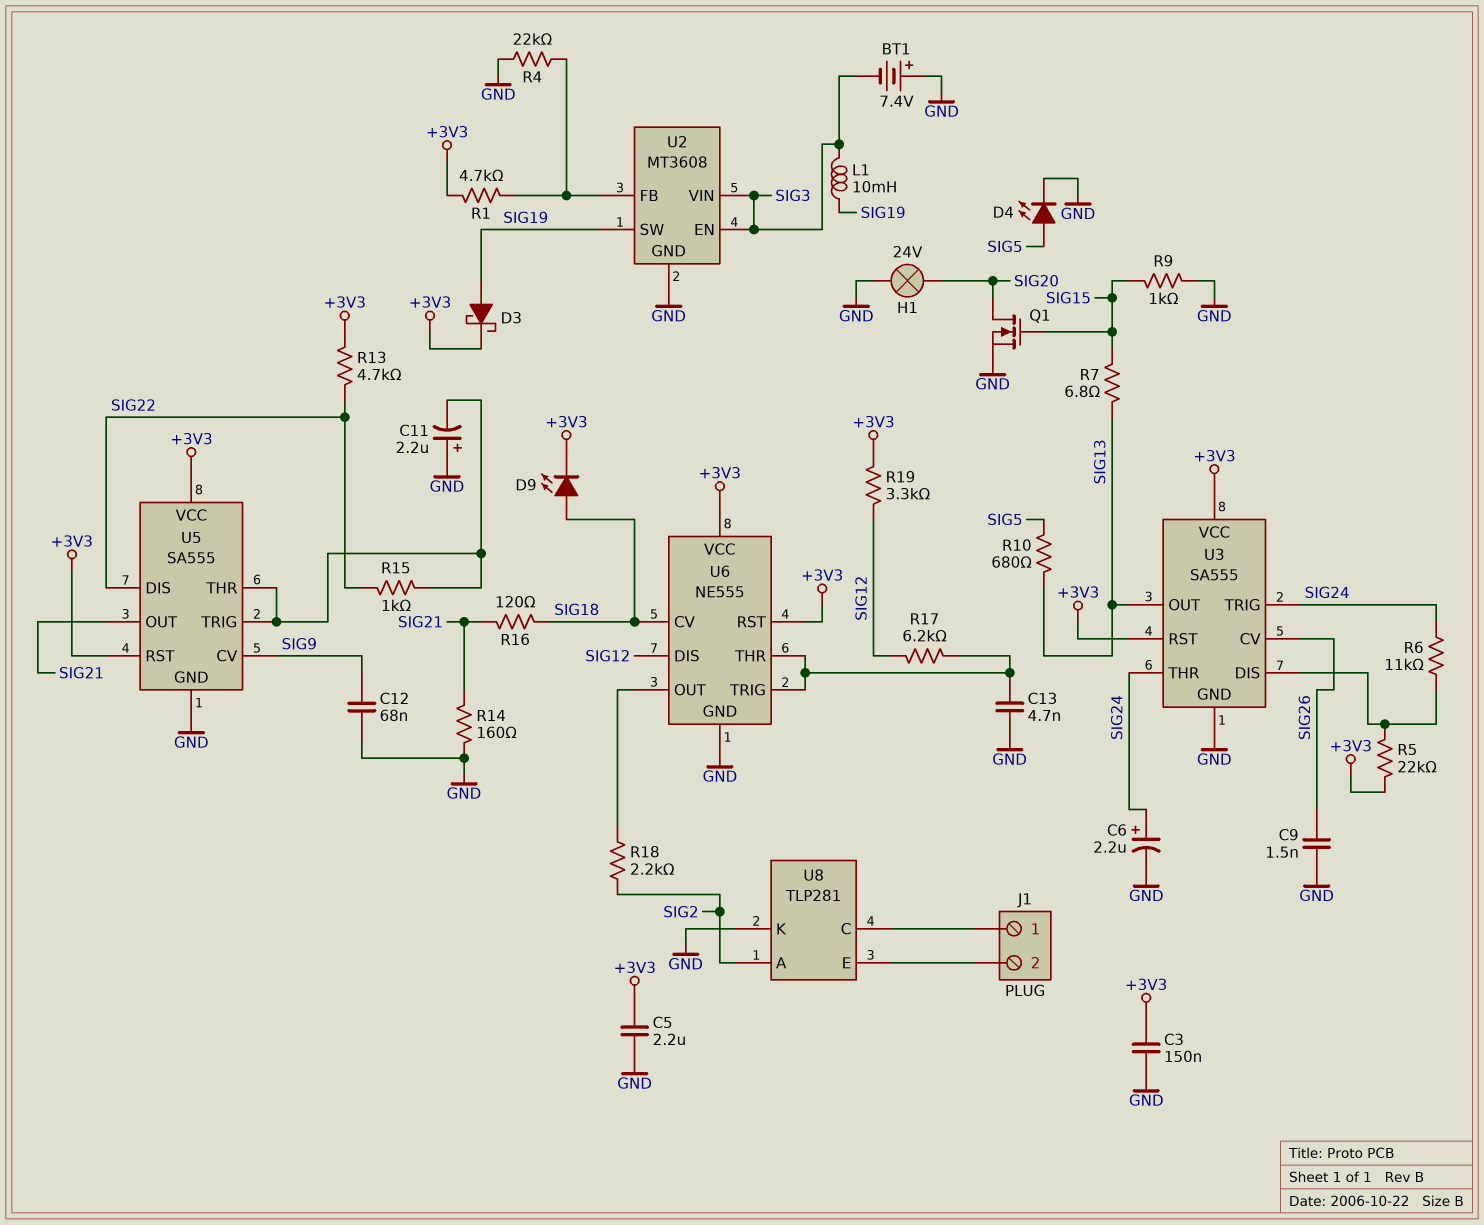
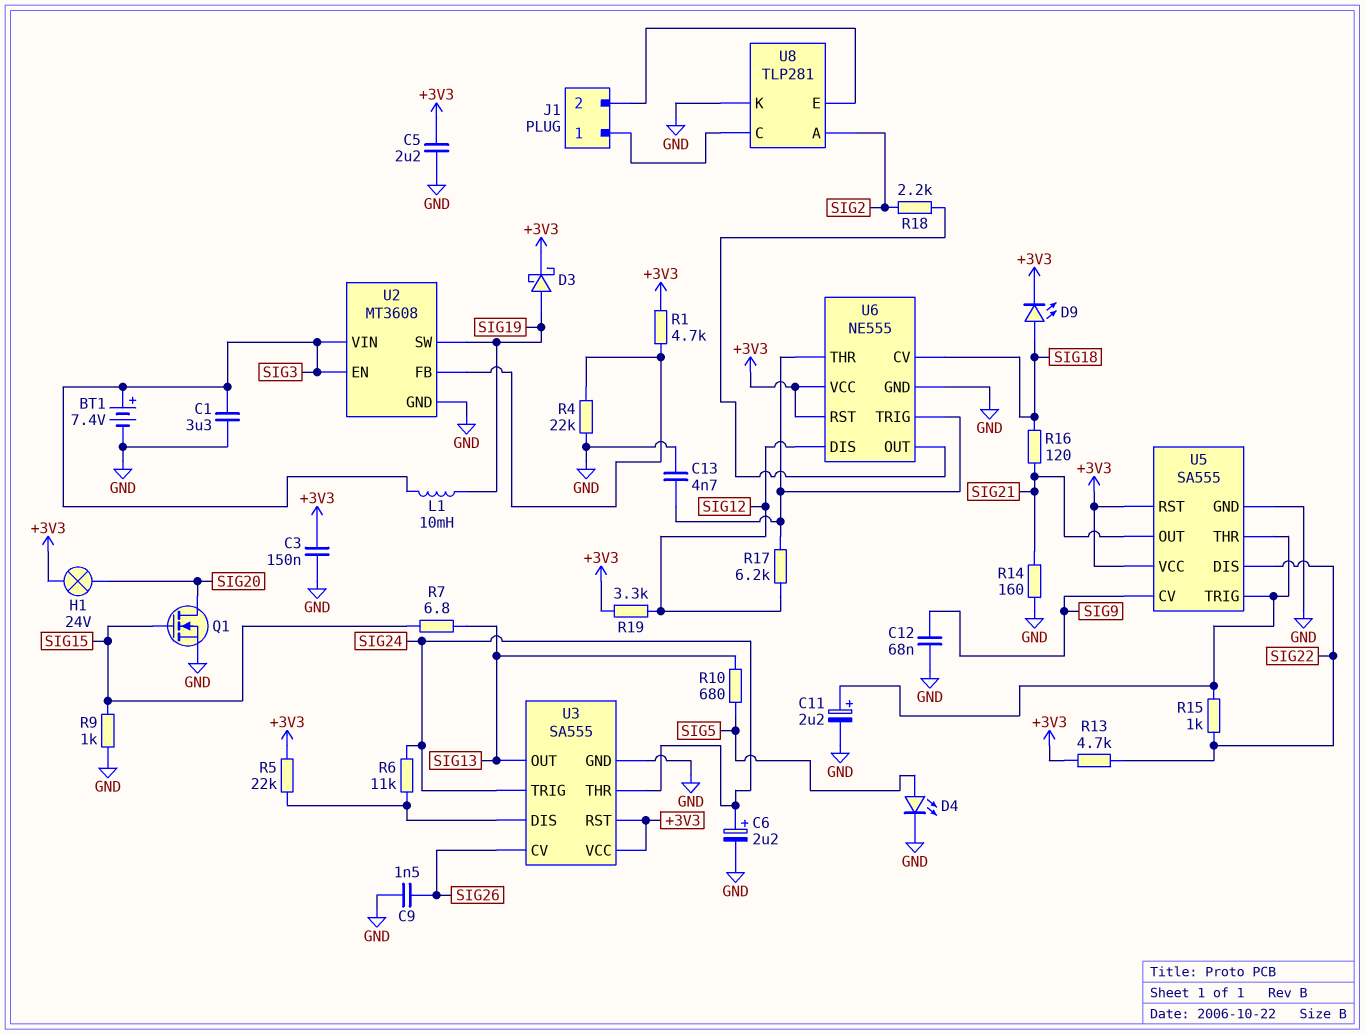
BT1: 7.4V (plus GND, minus SIG3) -> 7.4V (plus SIG3, minus GND)
C1: none -> 3.3uF (GND, SIG3)
C11: 2.2uF (plus GND, minus U5/THR) -> 2.2uF (plus U5/THR, minus GND)
H1: lamp 24V (GND, SIG20) -> lamp 24V (+3V3, SIG20)

